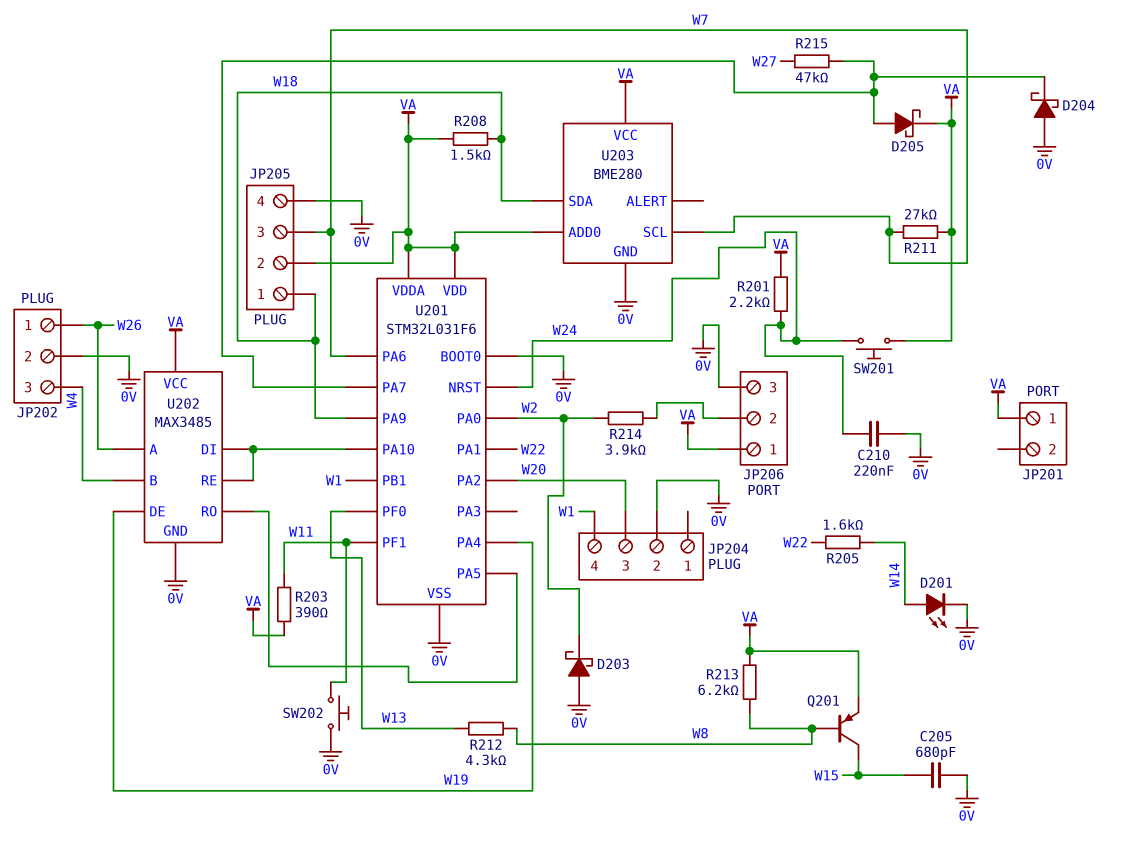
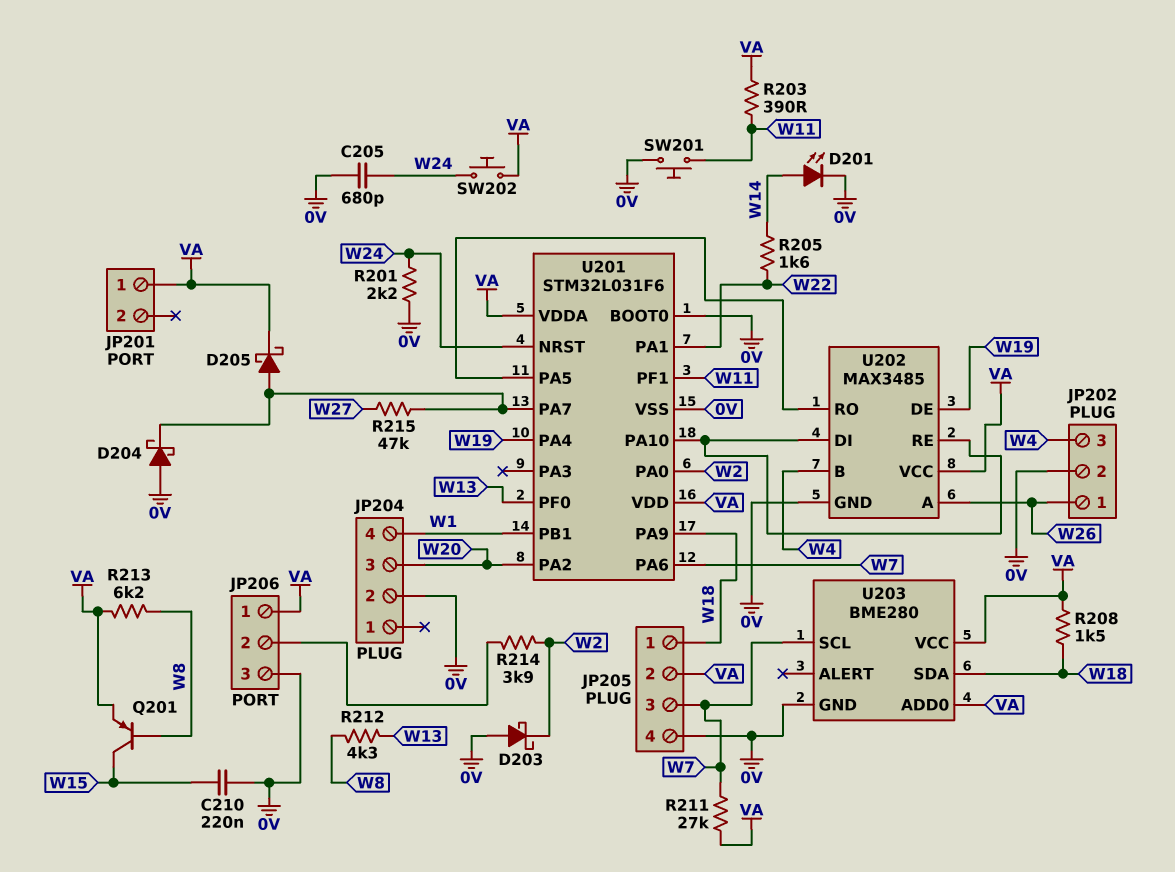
C205: 680pF (0V, W15) -> 680pF (0V, W24)
C210: 220nF (0V, W24) -> 220nF (0V, W15)
R201: 2.2k (VA, W24) -> 2.2k (0V, W24)
SW201: button (VA, W24) -> button (0V, W11)
SW202: button (0V, W11) -> button (VA, W24)

